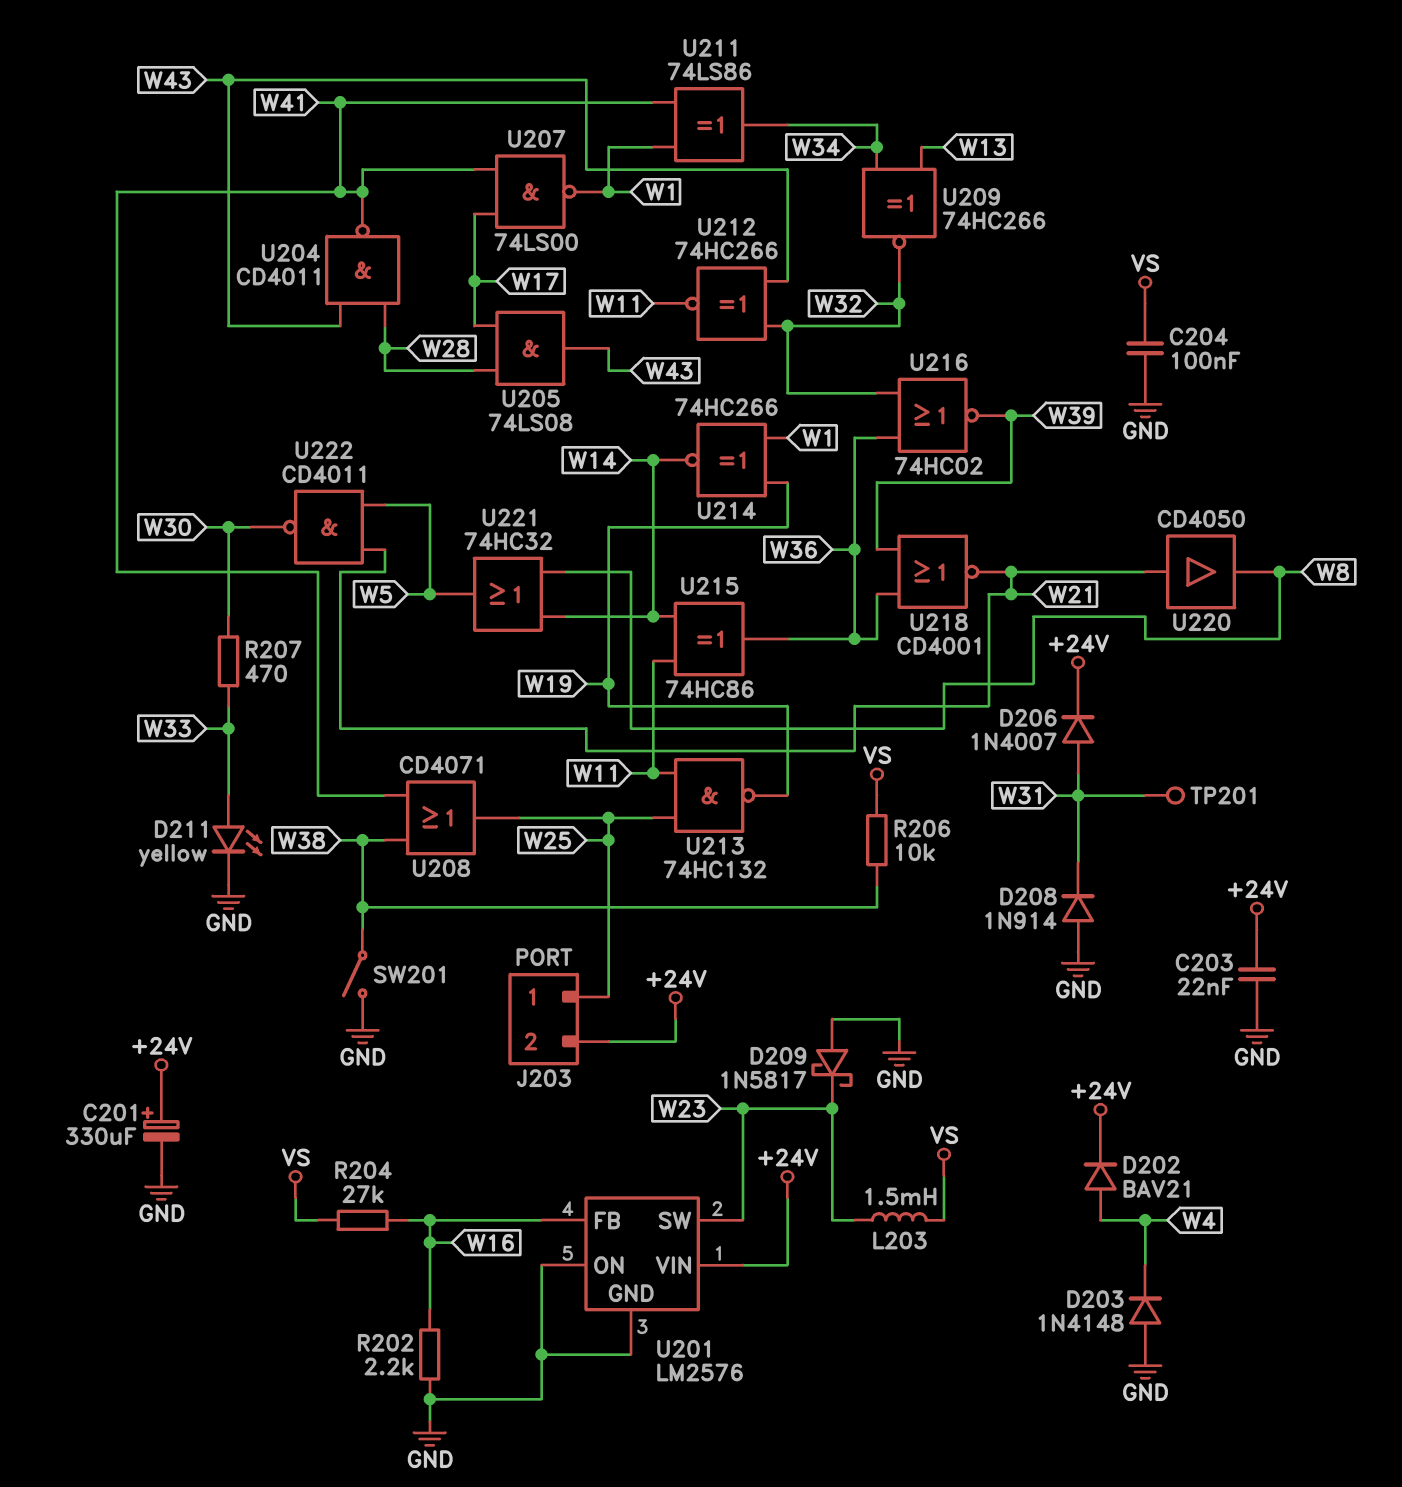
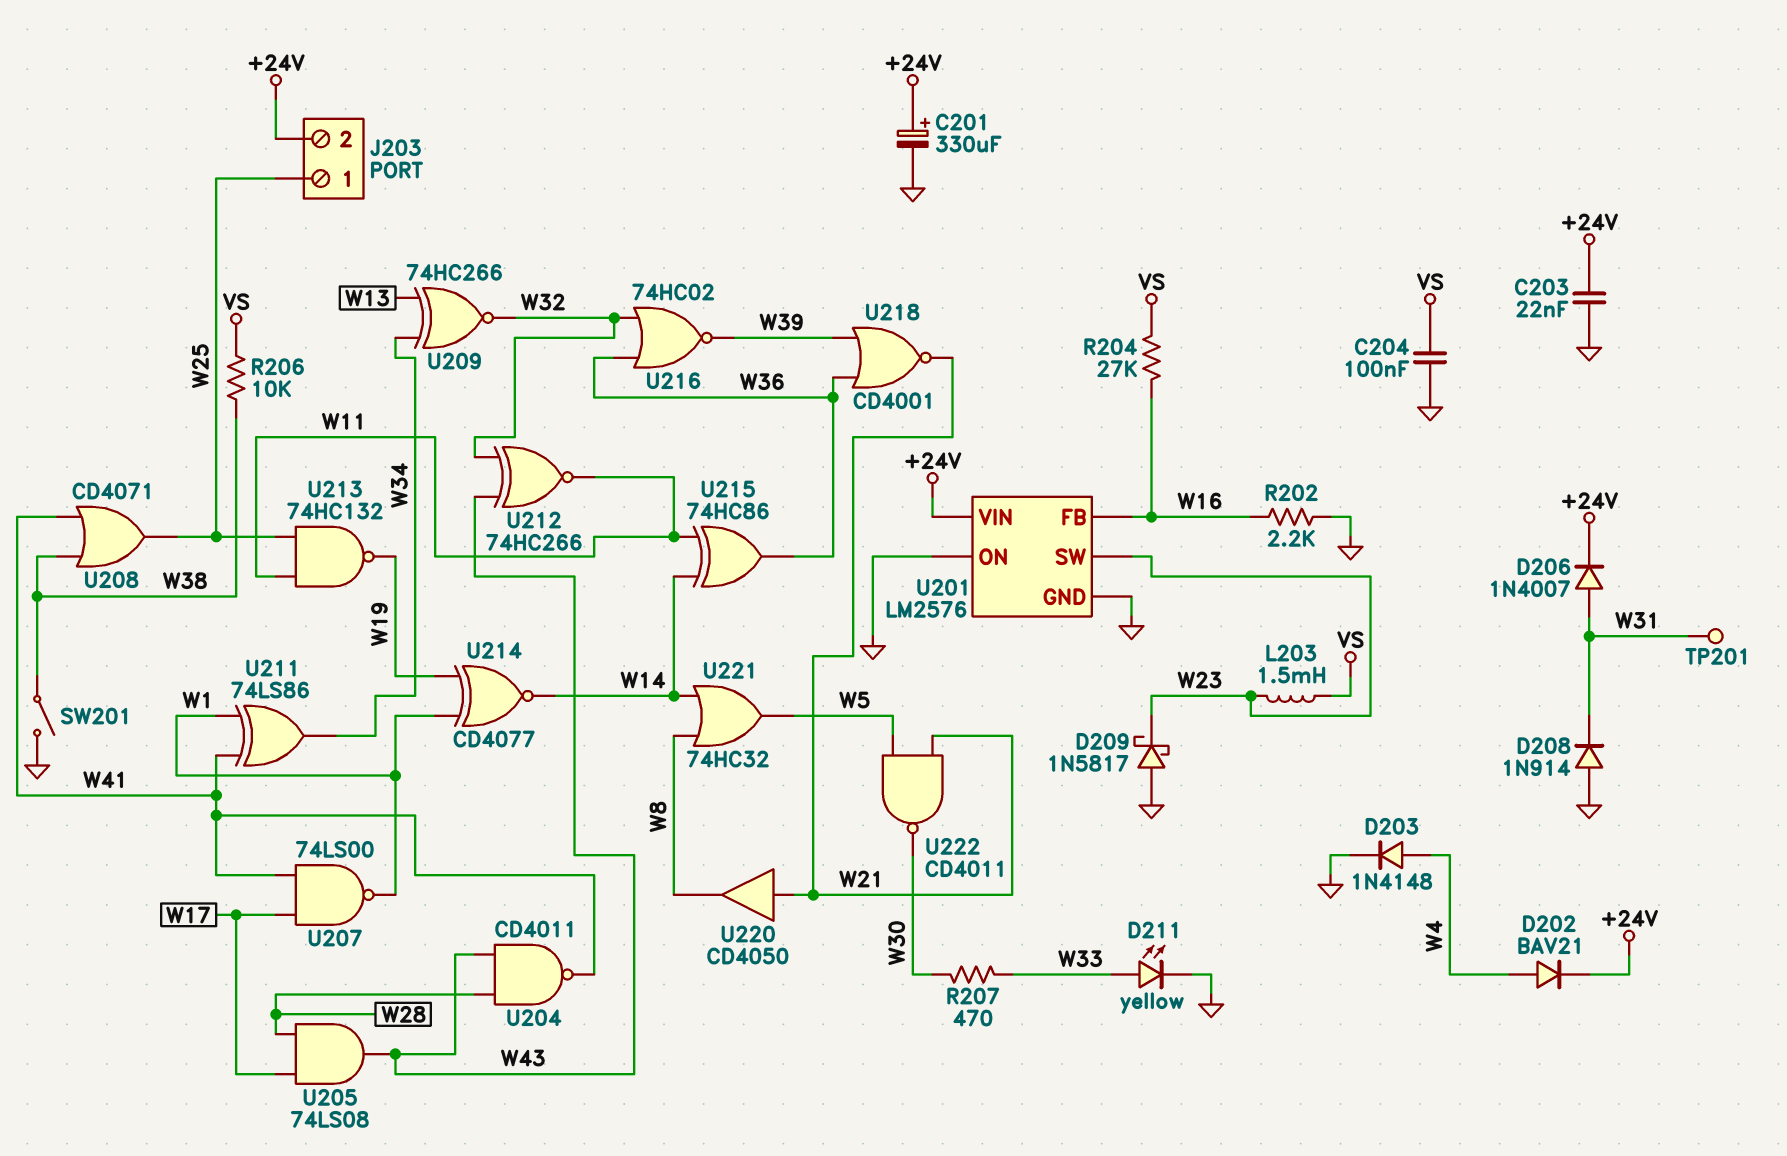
D203: diode 1N4148 (A GND, K W4) -> diode 1N4148 (A W4, K GND)
U214: XNOR 74HC266 (in W1, in W19, out W14) -> XNOR CD4077 (in W1, in W19, out W14)

